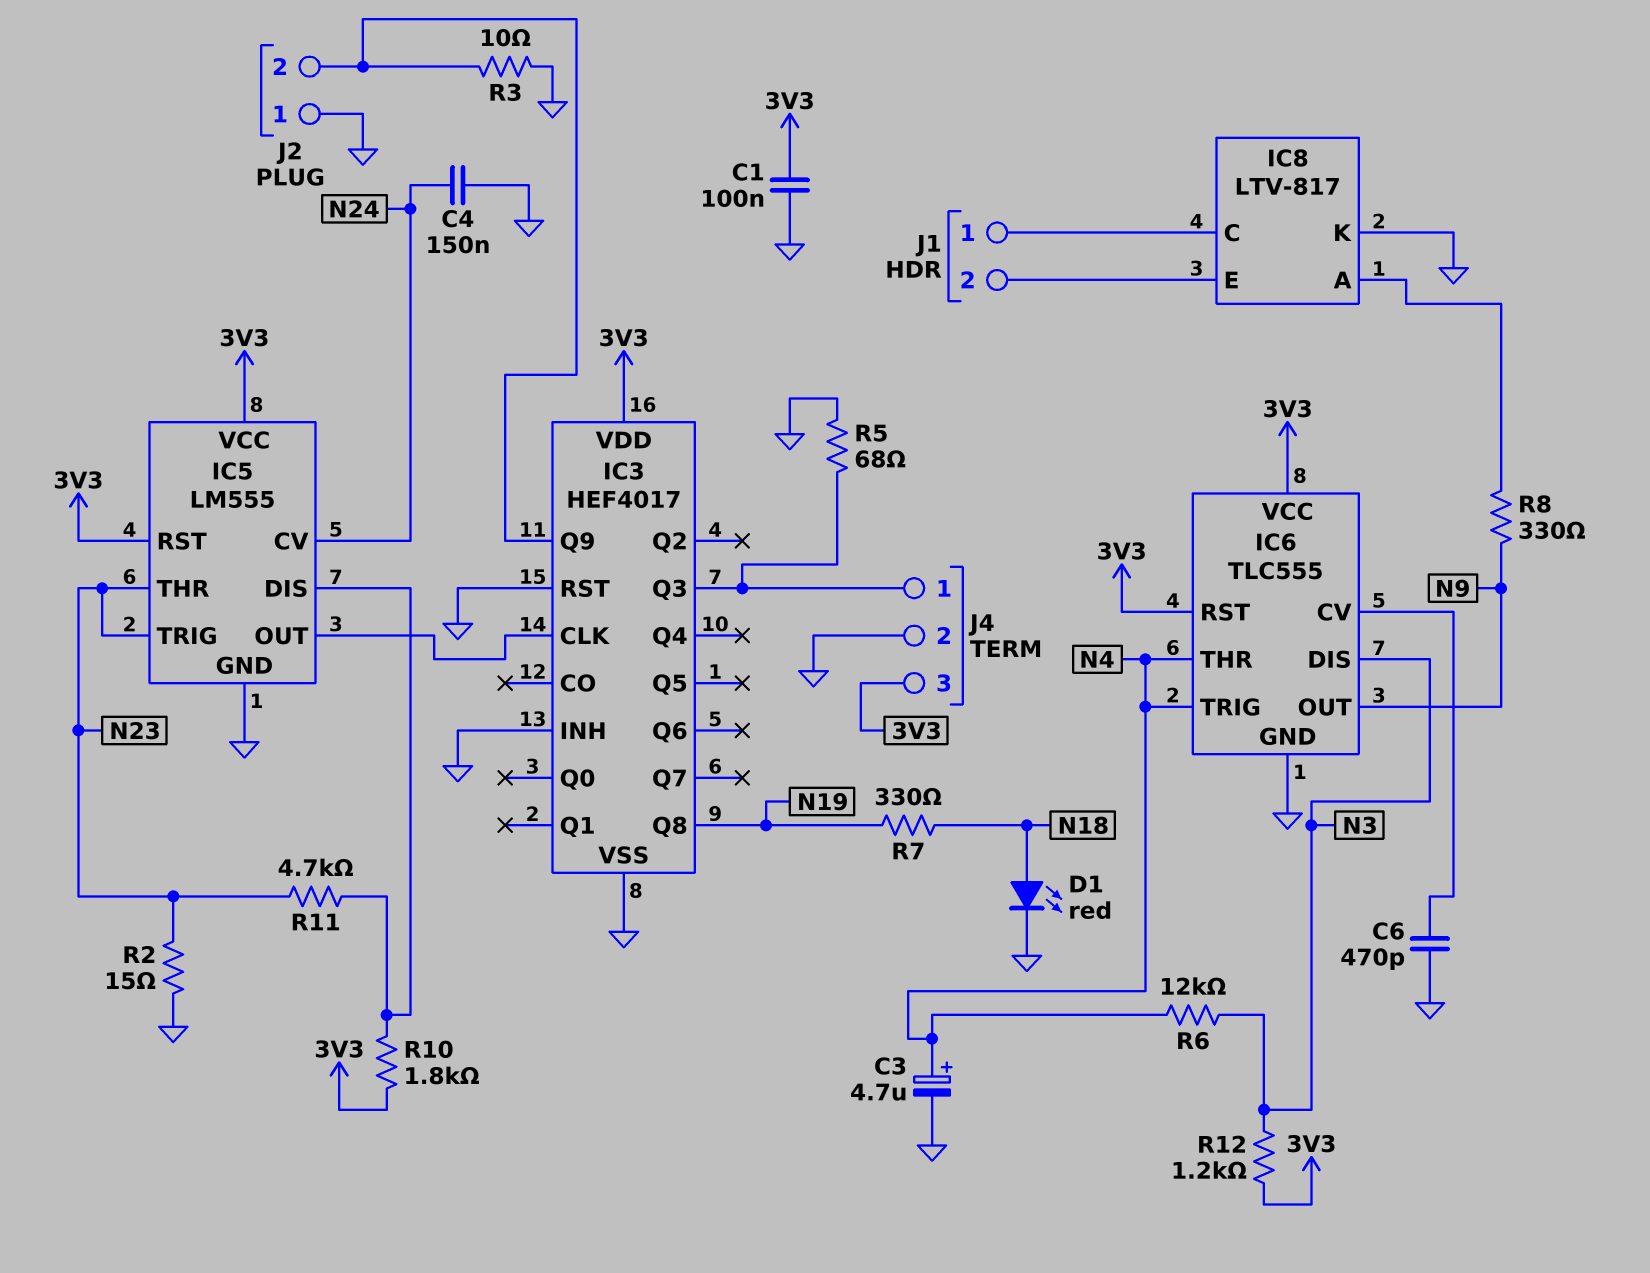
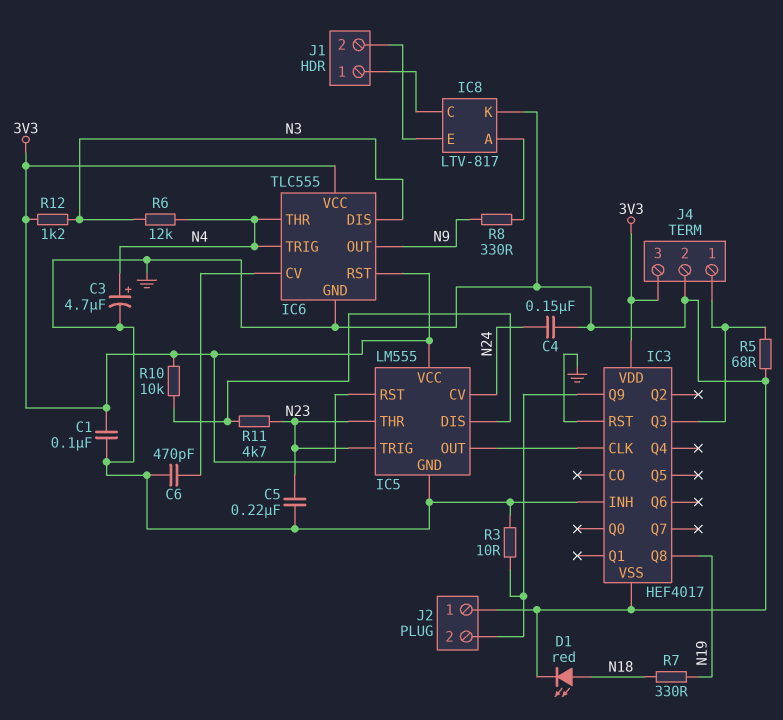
C5: none -> 220nF (GND, N23)
R2: 15 (GND, N23) -> none
R10: 1.8k (3V3, IC5/DIS) -> 10k (3V3, IC5/DIS)

